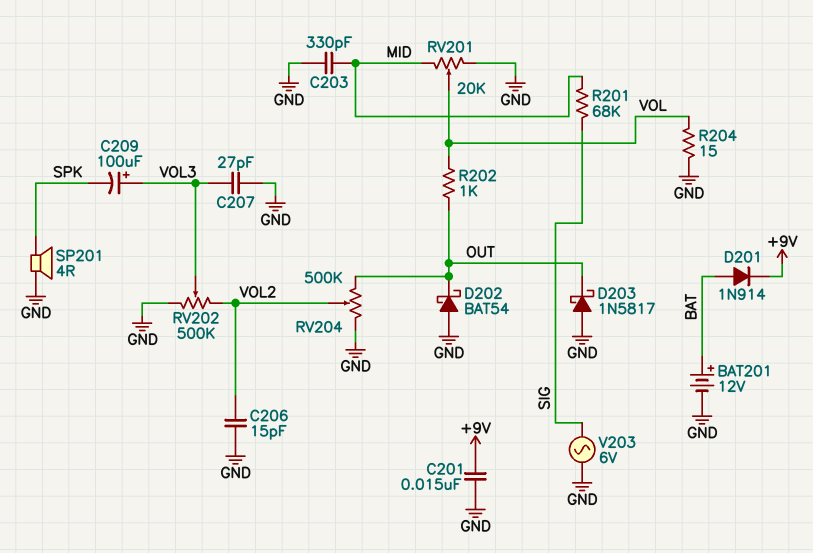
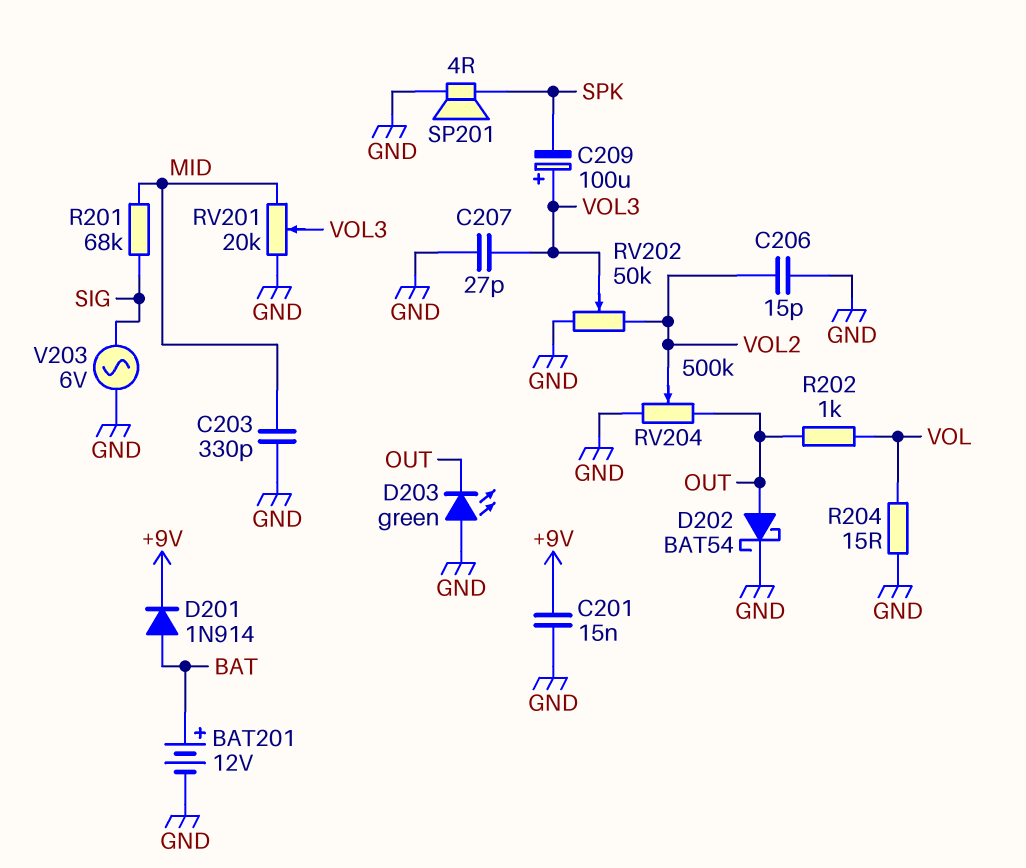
D202: schottky BAT54 (A GND, K OUT) -> schottky BAT54 (A OUT, K GND)
D203: schottky 1N5817 (A GND, K OUT) -> LED green (A GND, K OUT)
RV201: 20k (GND, MID, wiper VOL) -> 20k (GND, MID, wiper VOL3)
RV202: 500k (GND, VOL2, wiper VOL3) -> 50k (GND, VOL2, wiper VOL3)

